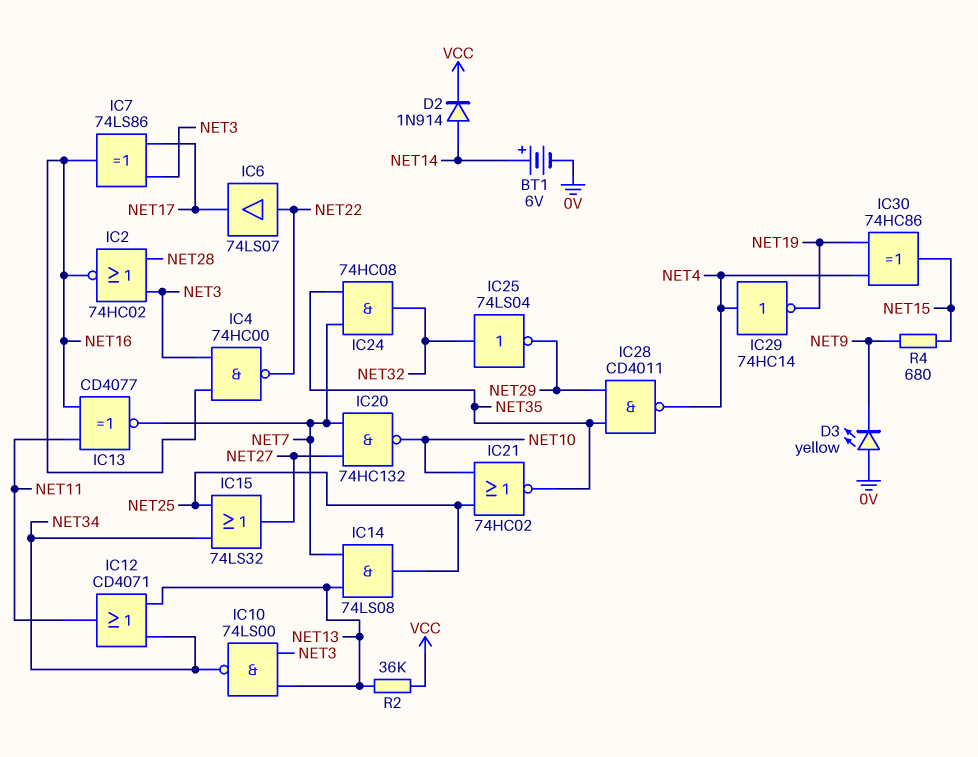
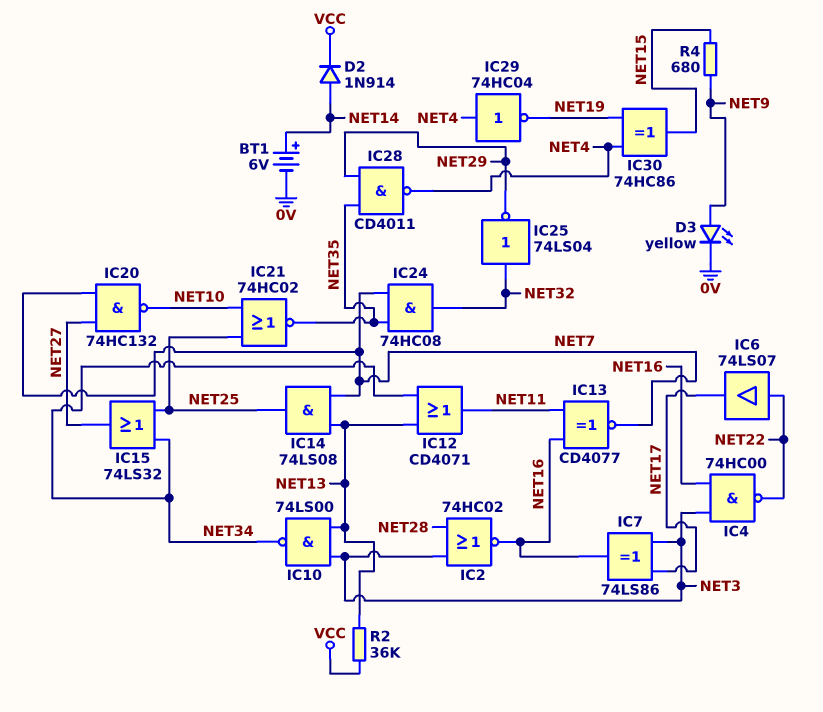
D3: LED yellow (A 0V, K NET9) -> LED yellow (A NET9, K 0V)
IC29: NOT 74HC14 (in NET4, out NET19) -> NOT 74HC04 (in NET4, out NET19)

